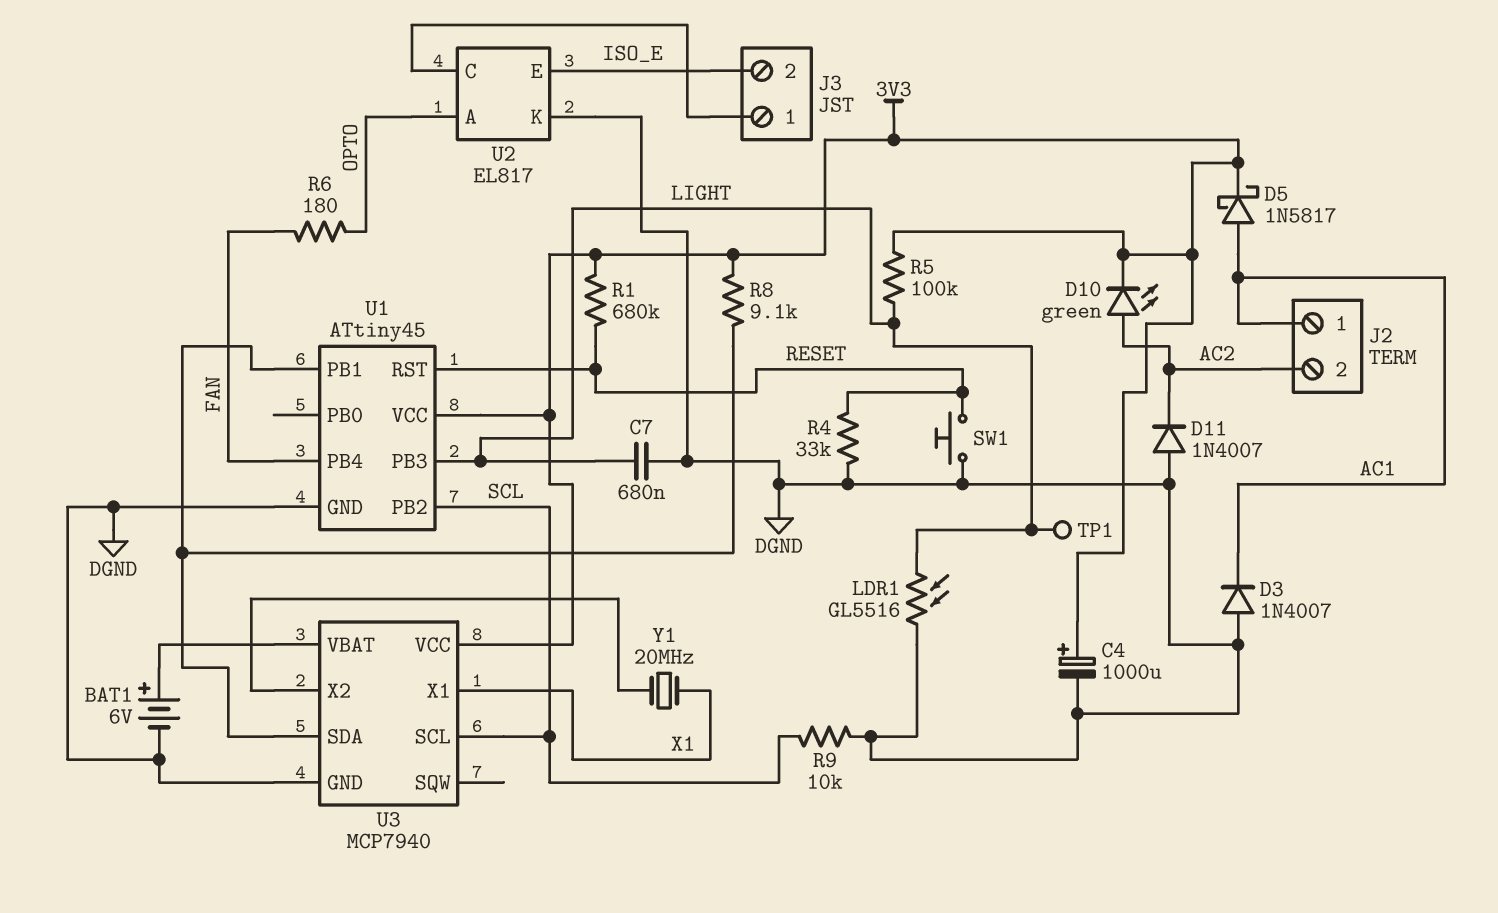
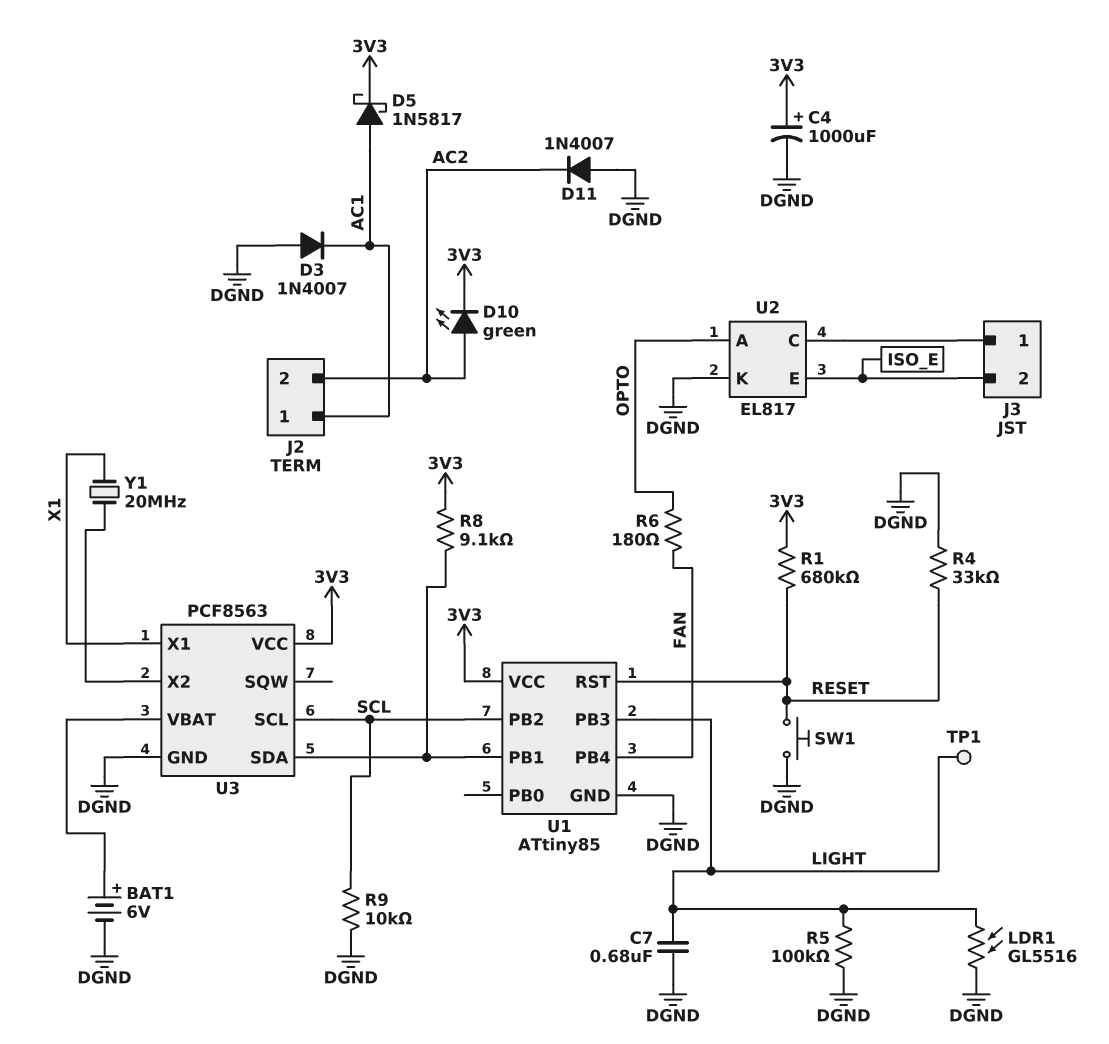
R5: 100k (3V3, LIGHT) -> 100k (DGND, LIGHT)
U1: ATtiny45 -> ATtiny85
U3: MCP7940 -> PCF8563

